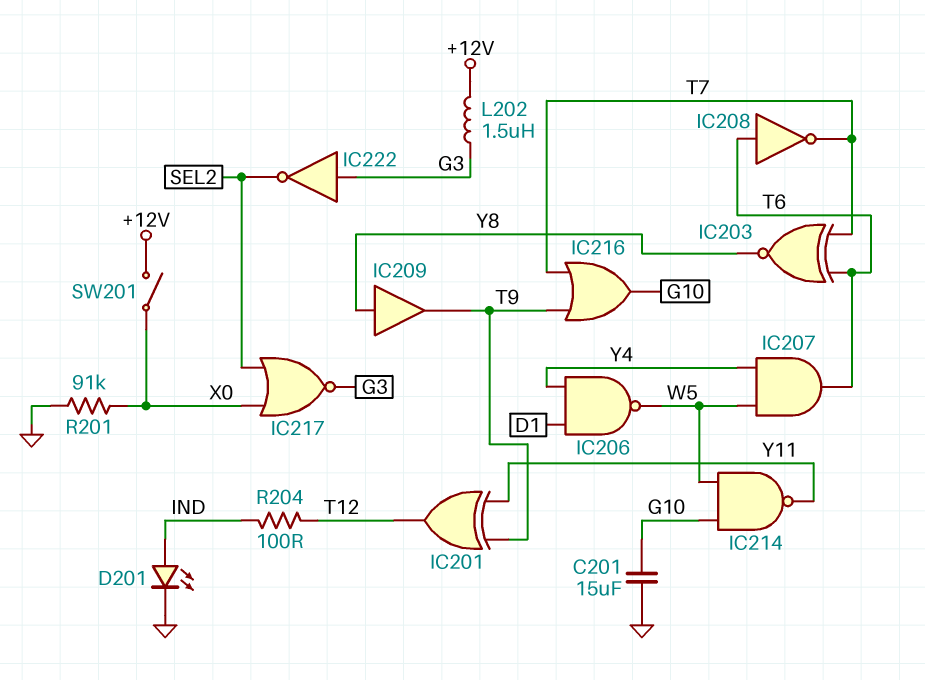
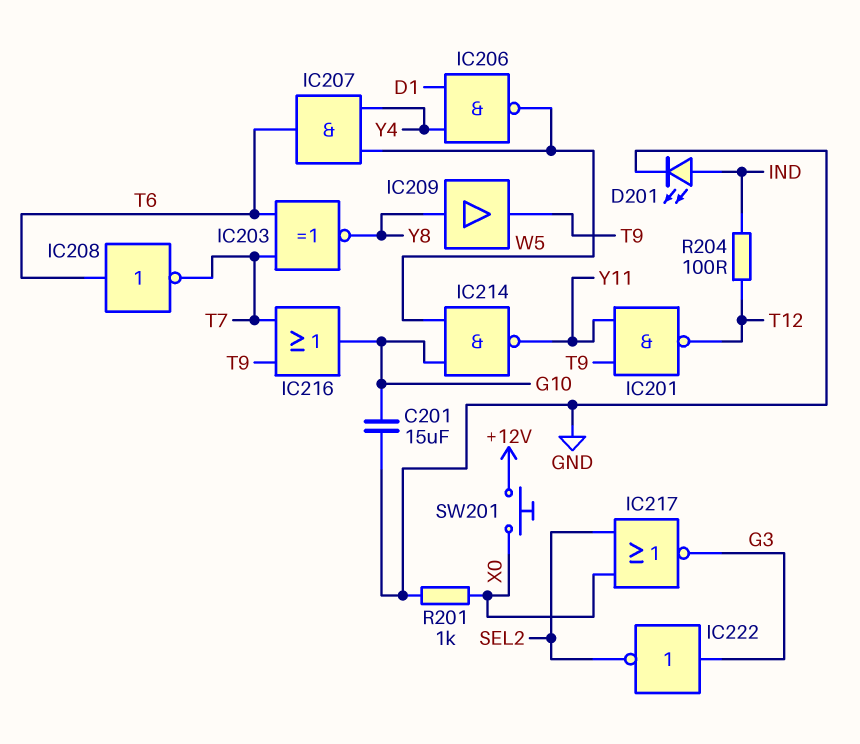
IC201: XOR (in T9, in Y11, out T12) -> NAND (in T9, in Y11, out T12)
L202: 1.5uH (+12V, G3) -> none
R201: 91k (GND, X0) -> 1k (GND, X0)
SW201: switch (+12V, X0) -> button (+12V, X0)

